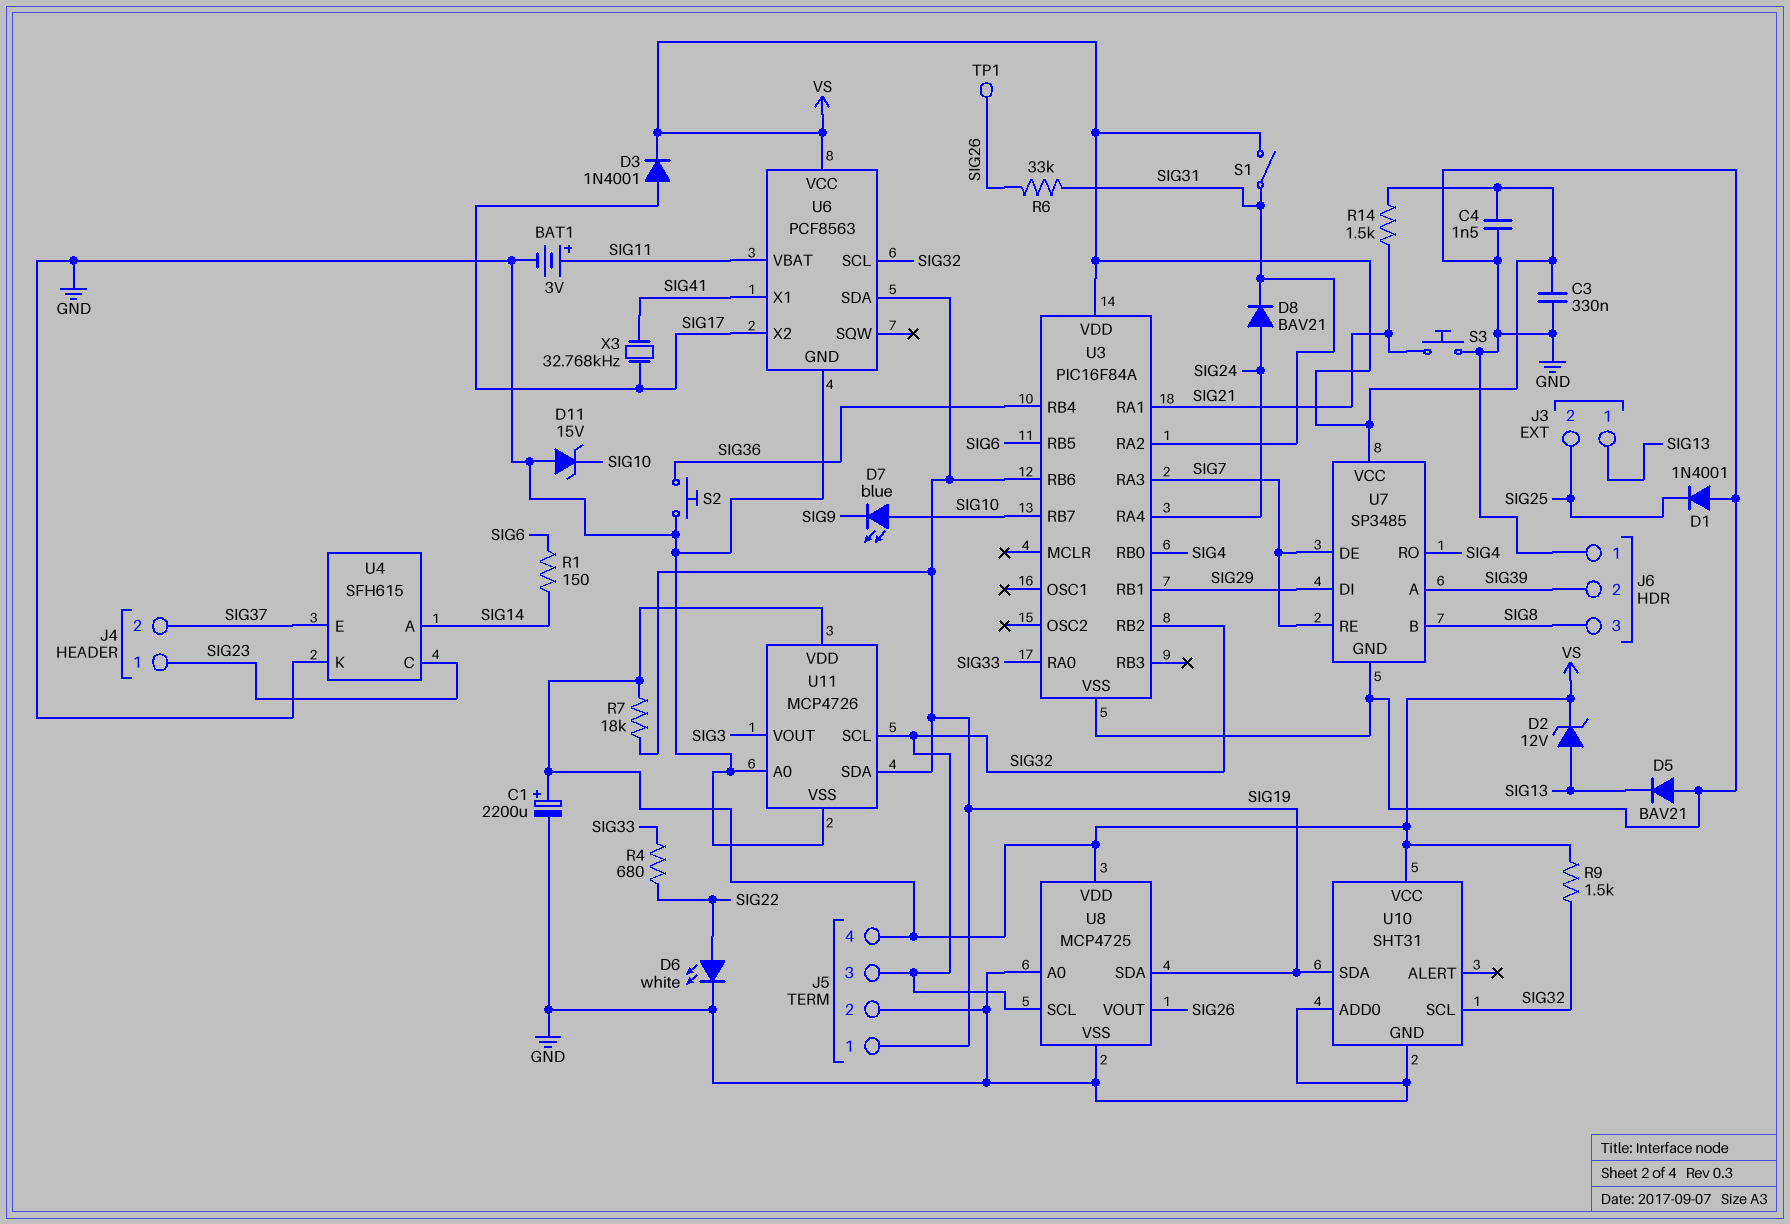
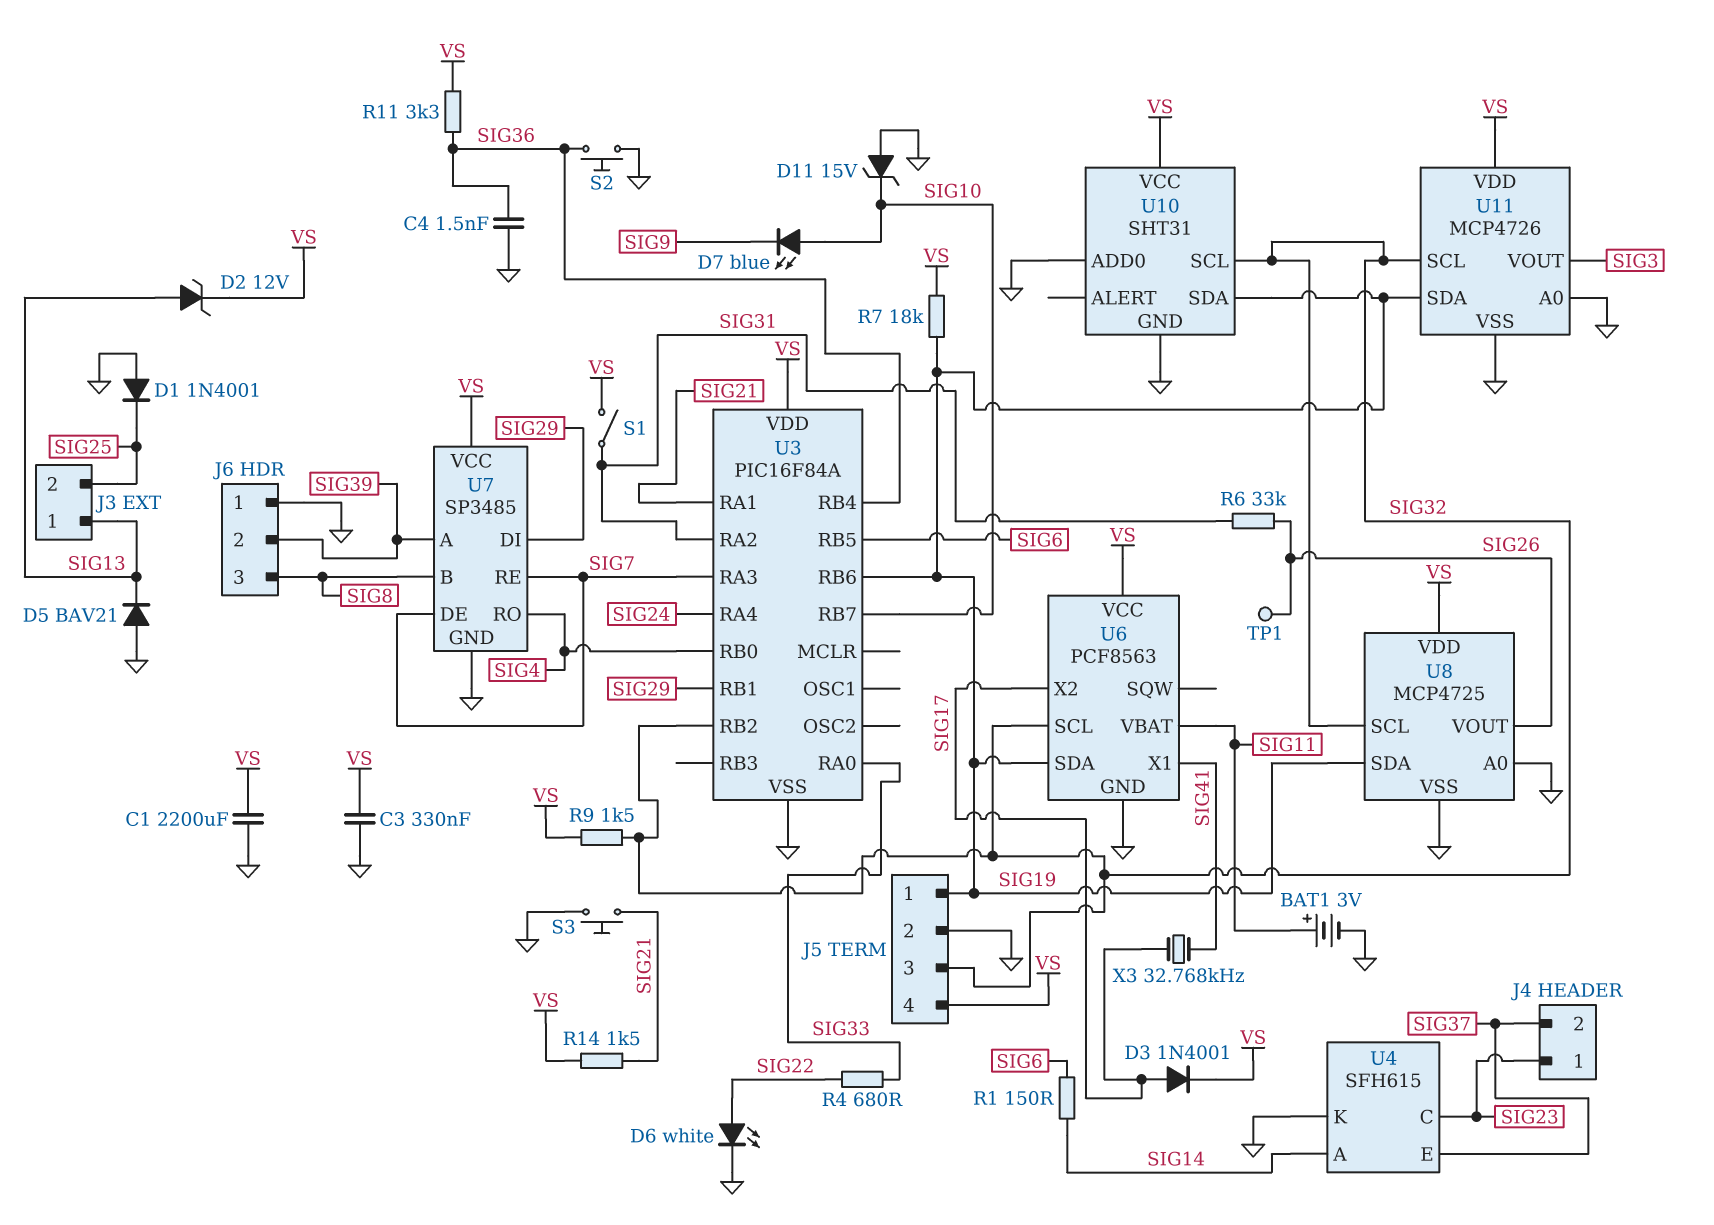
C1: 2200uF (plus VS, minus GND) -> 2200uF (GND, VS)
C4: 1.5nF (GND, VS) -> 1.5nF (GND, SIG36)
D8: diode BAV21 (A SIG24, K SIG31) -> none
R11: none -> 3.3k (SIG36, VS)

